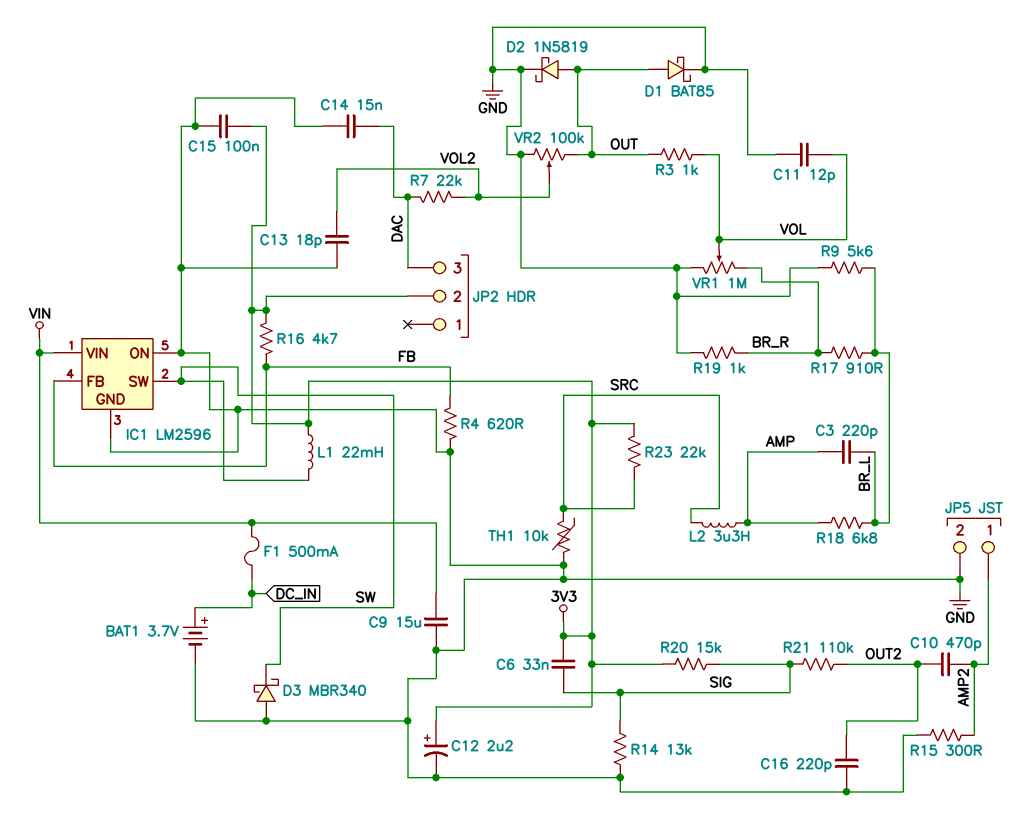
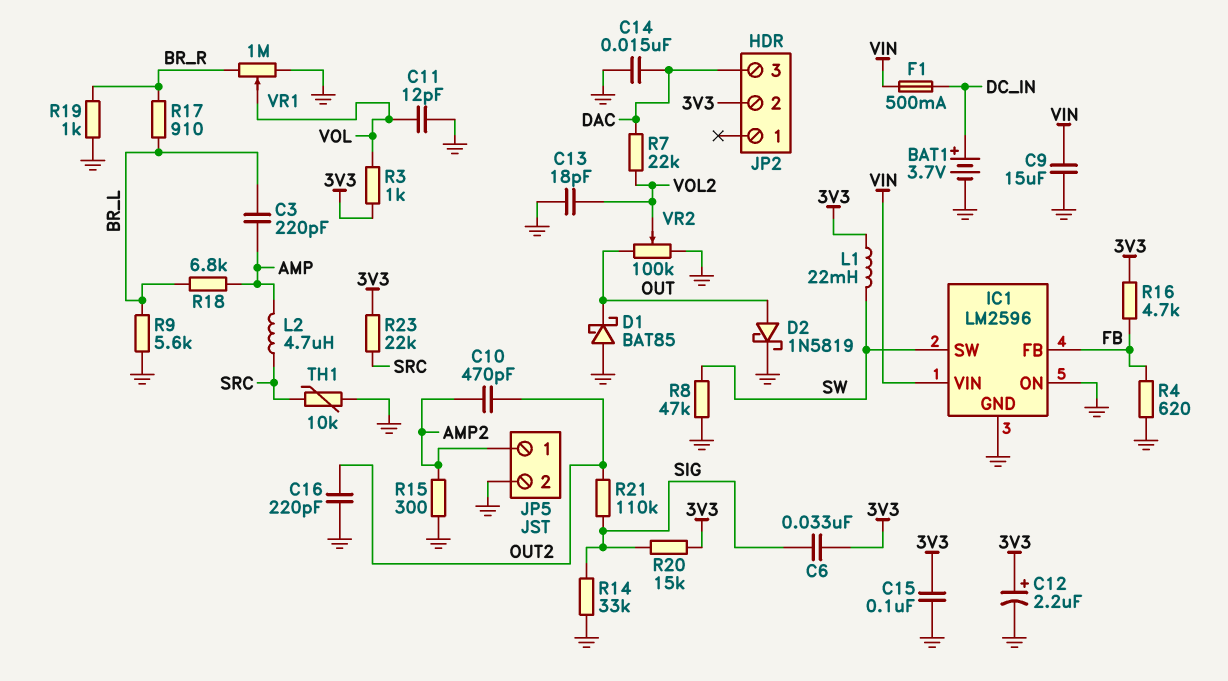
D1: schottky BAT85 (A OUT, K GND) -> schottky BAT85 (A GND, K OUT)
D3: schottky MBR340 (A GND, K SW) -> none
L2: 3.3uH (AMP, SRC) -> 4.7uH (AMP, SRC)
R3: 1k (OUT, VOL) -> 1k (3V3, VOL)
R8: none -> 47k (GND, SW)
R14: 13k (GND, SIG) -> 33k (GND, SIG)

